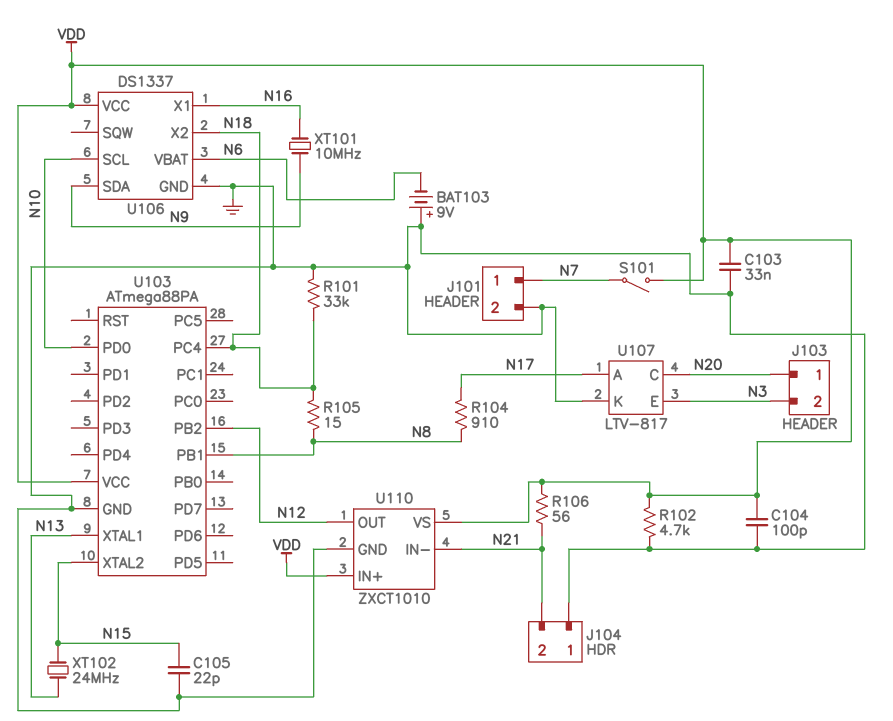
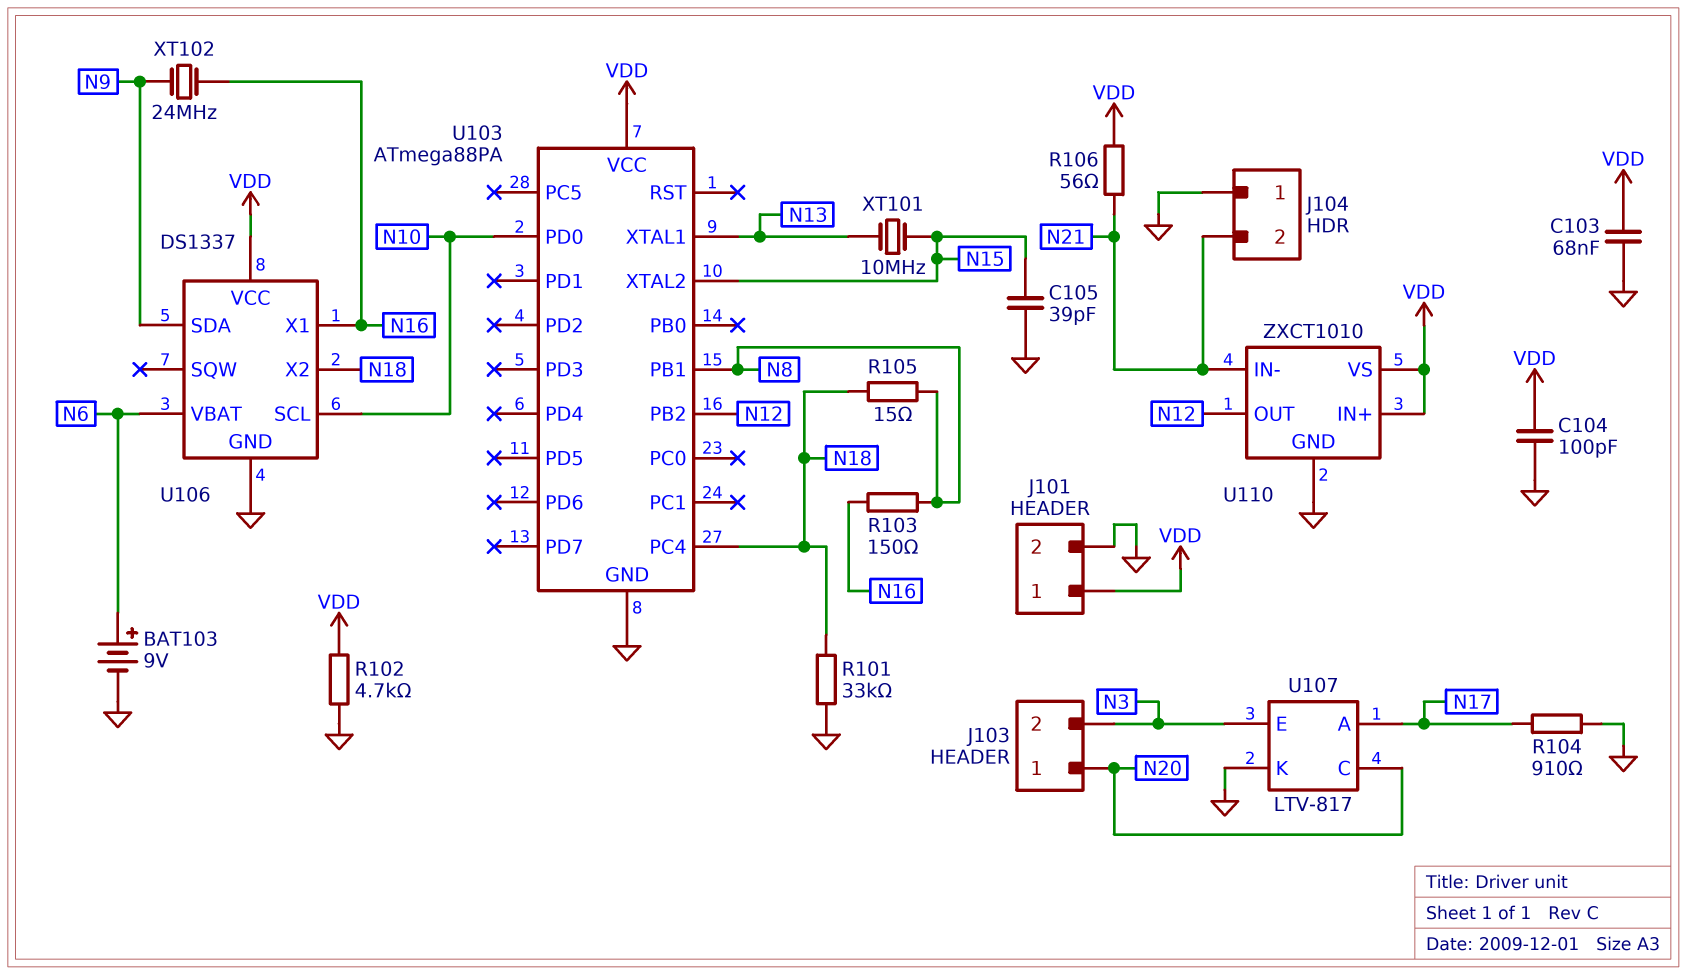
BAT103: 9V (plus GND, minus N6) -> 9V (plus N6, minus GND)
C103: 33nF (GND, VDD) -> 68nF (GND, VDD)
C105: 22pF (GND, N15) -> 39pF (GND, N15)
J101 pin 1: N7 -> VDD
R103: none -> 150 (N8, N16)
R104: 910 (N8, N17) -> 910 (GND, N17)
S101: switch (N7, VDD) -> none
XT101: 10MHz (N9, N16) -> 10MHz (N13, N15)
XT102: 24MHz (N13, N15) -> 24MHz (N9, N16)

